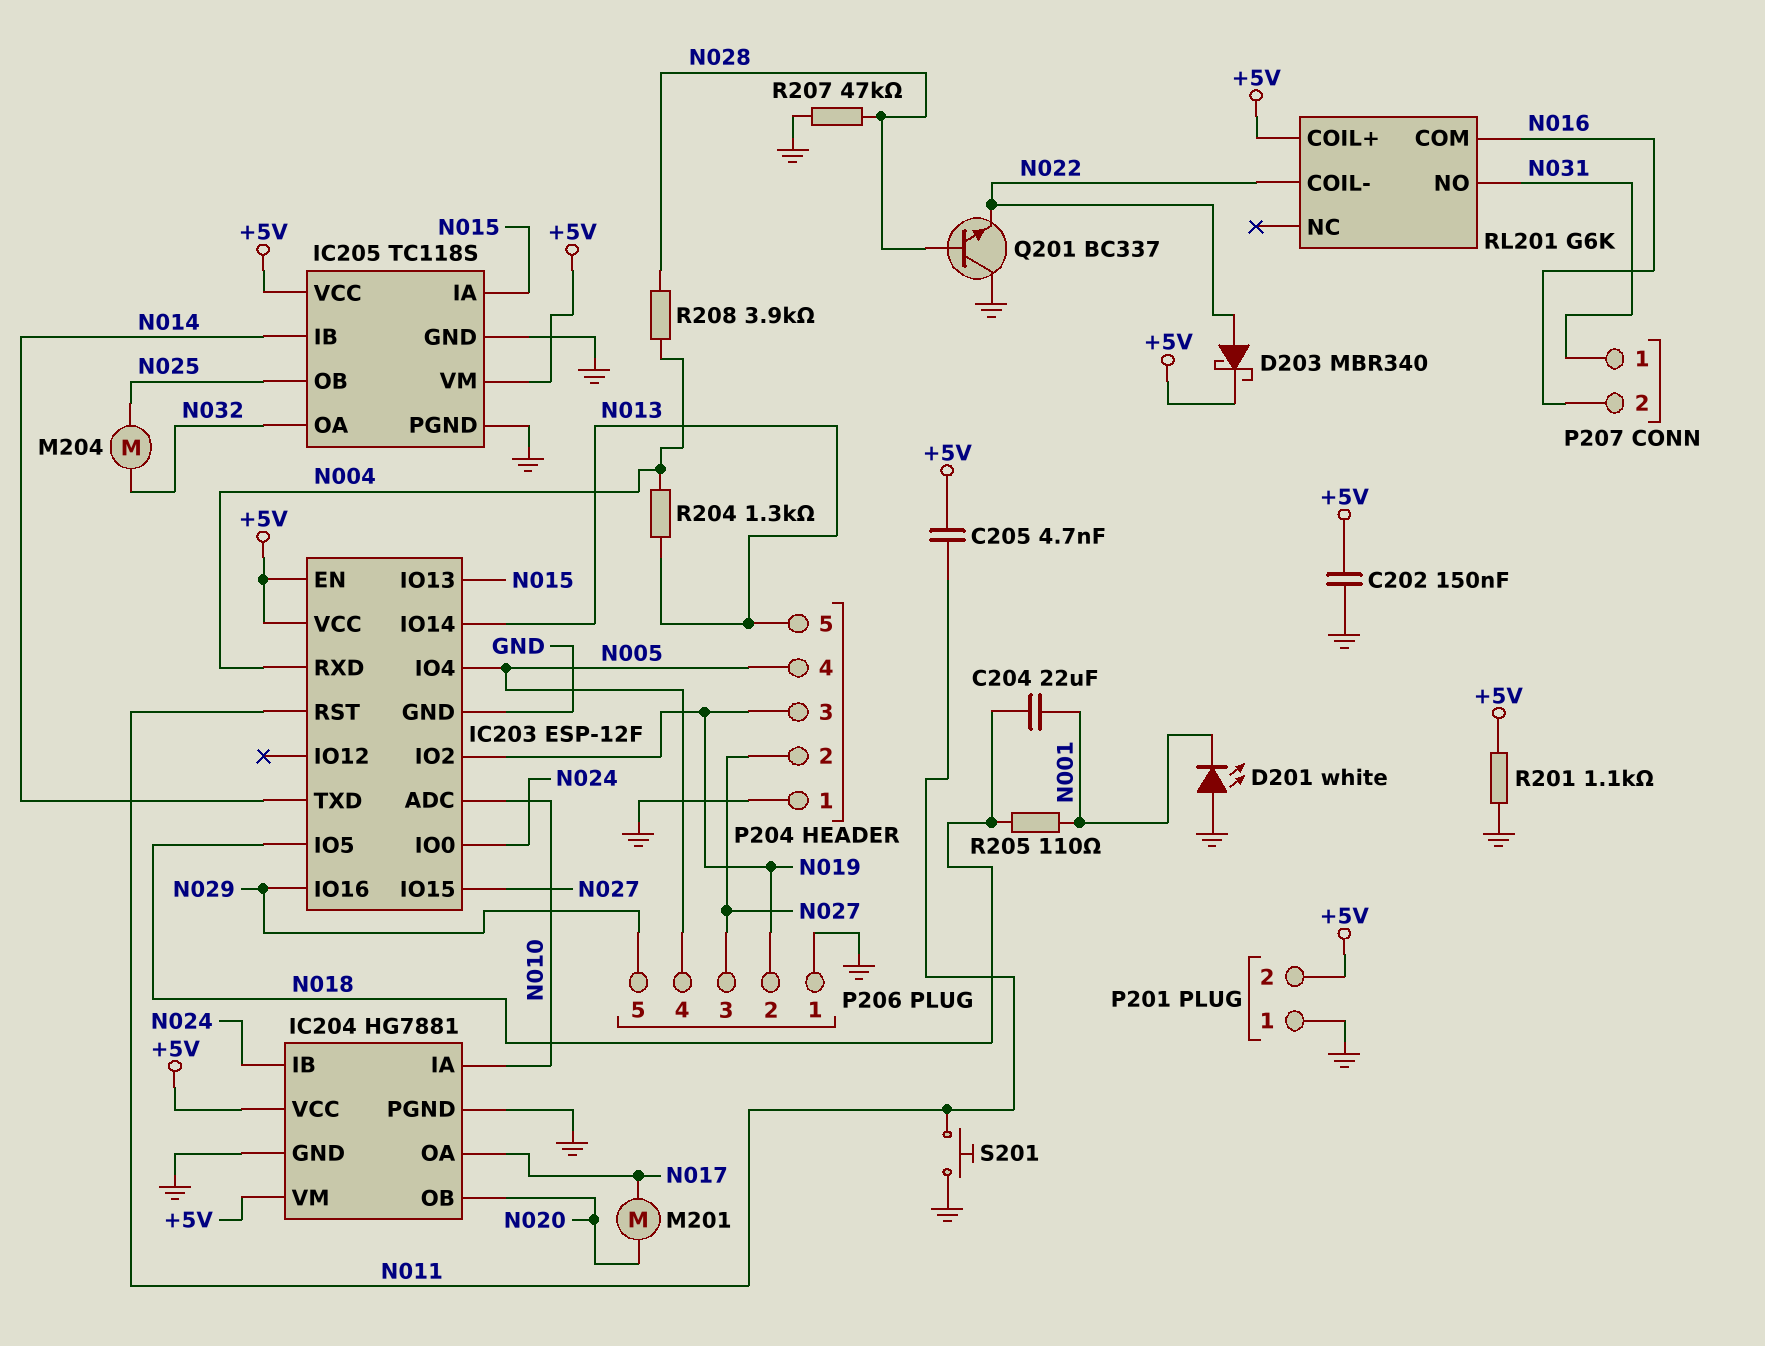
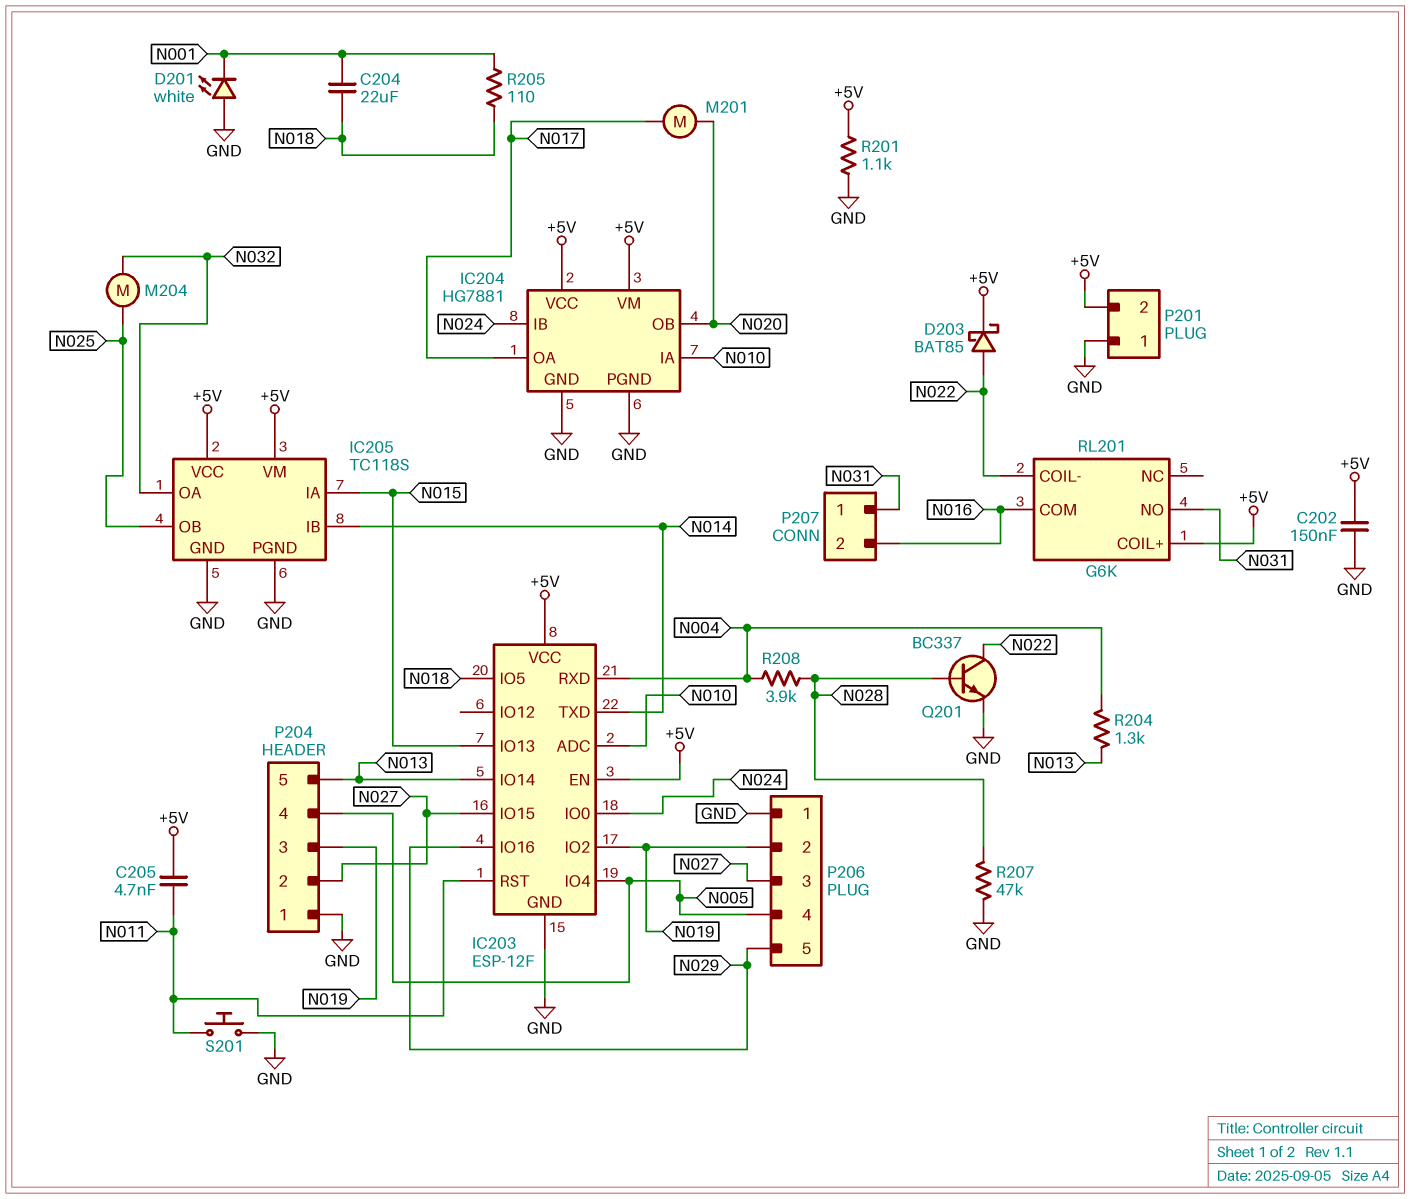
D203: schottky MBR340 (A N022, K +5V) -> schottky BAT85 (A N022, K +5V)
Q201: NPN BC337 (B N028, C GND, E N022) -> NPN BC337 (B N028, C N022, E GND)

